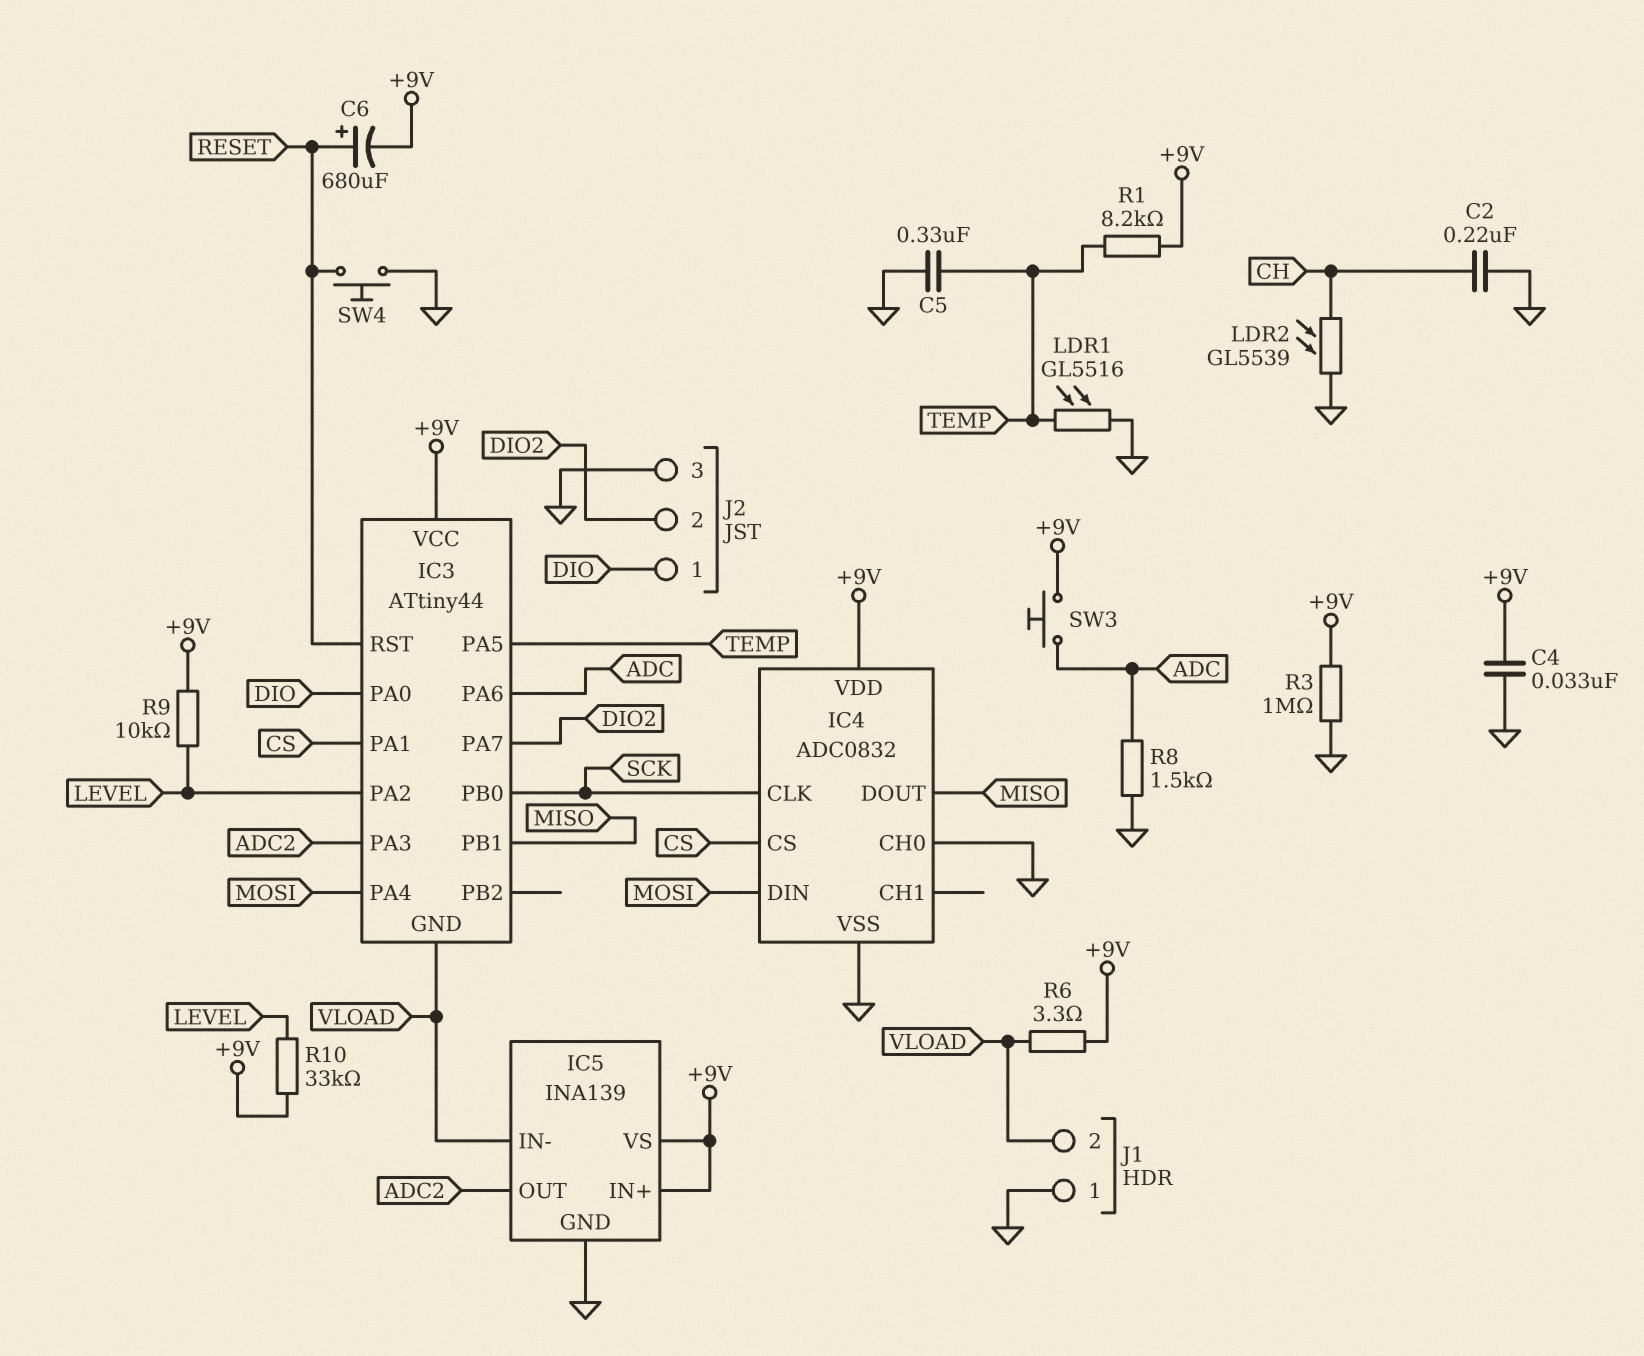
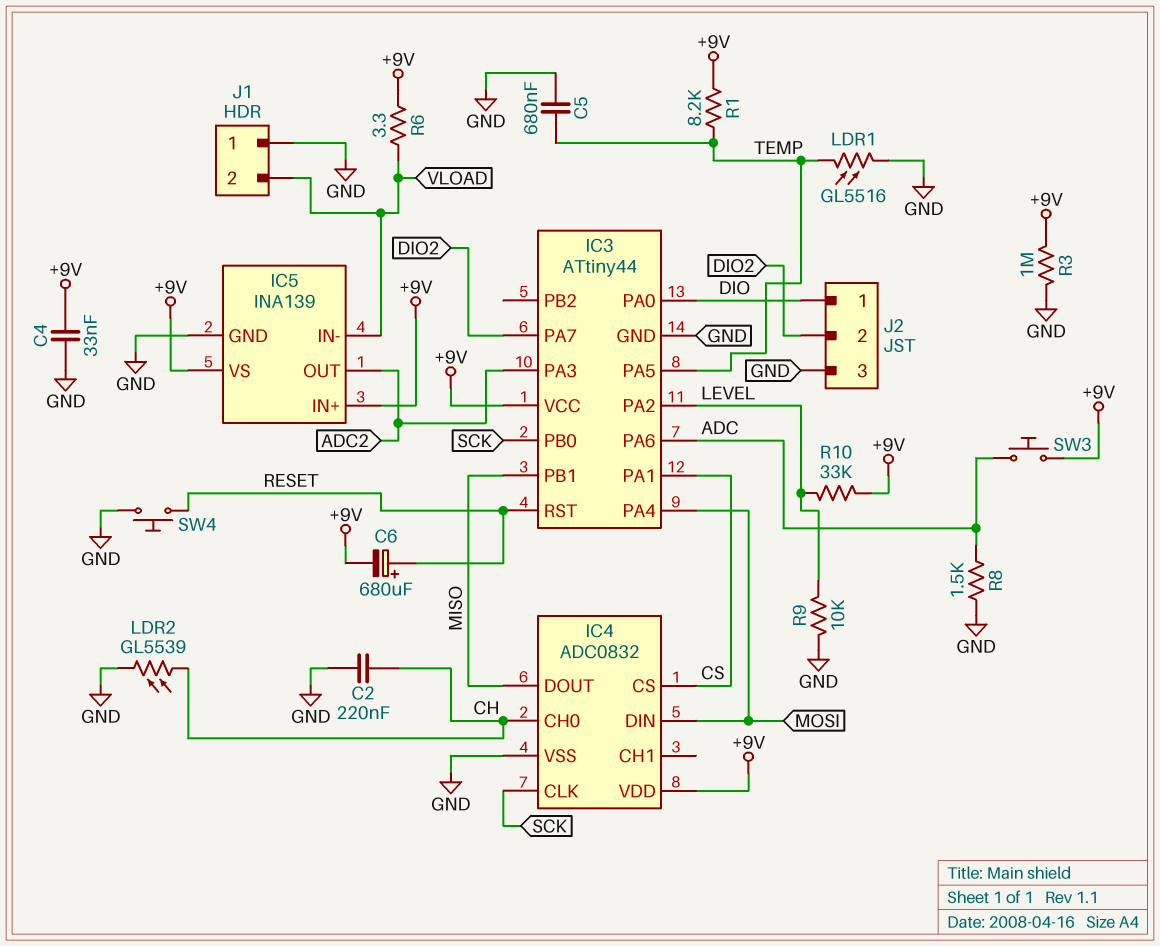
C5: 330nF (GND, TEMP) -> 680nF (GND, TEMP)
IC3 pin GND: VLOAD -> GND
IC4 pin CH0: GND -> CH
R9: 10k (+9V, LEVEL) -> 10k (GND, LEVEL)

